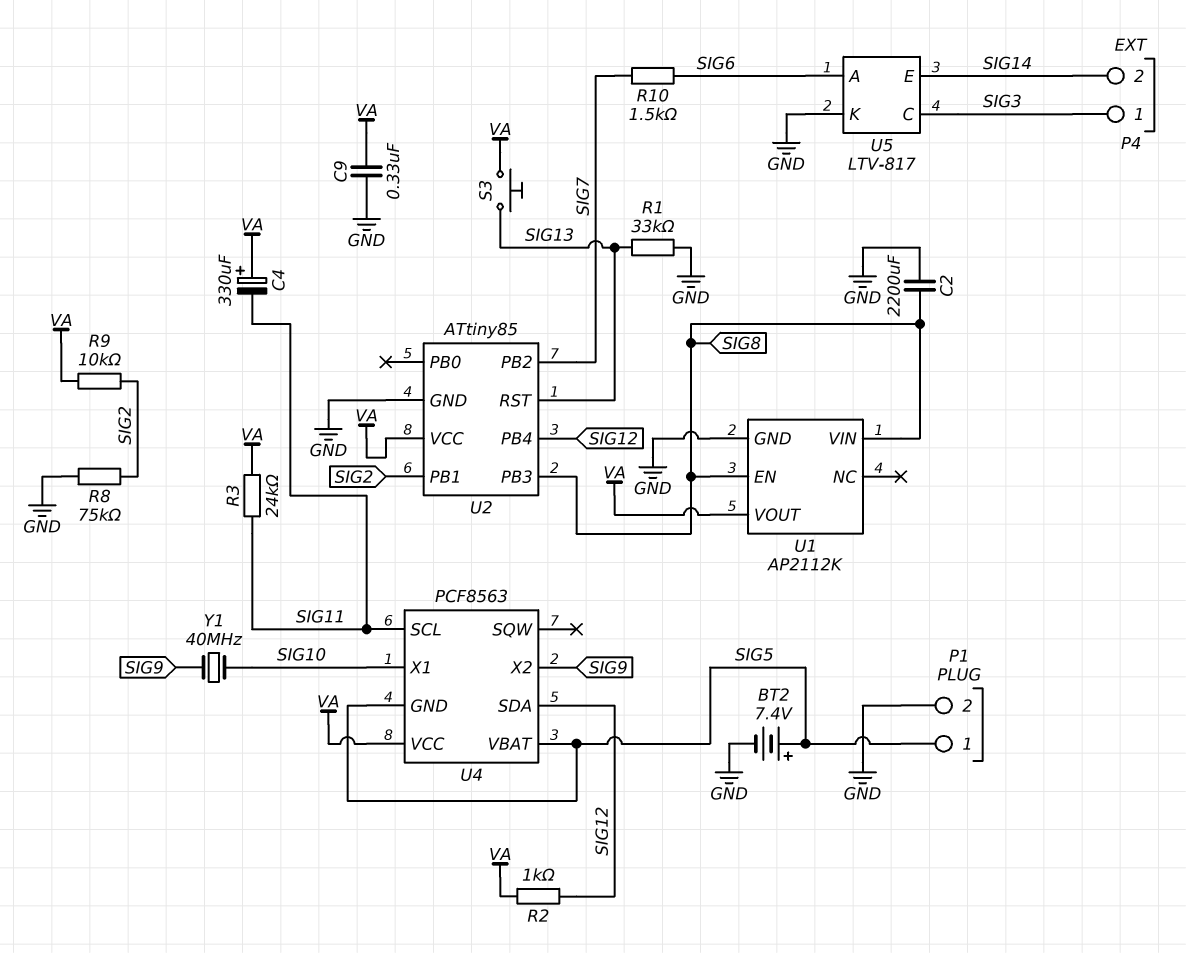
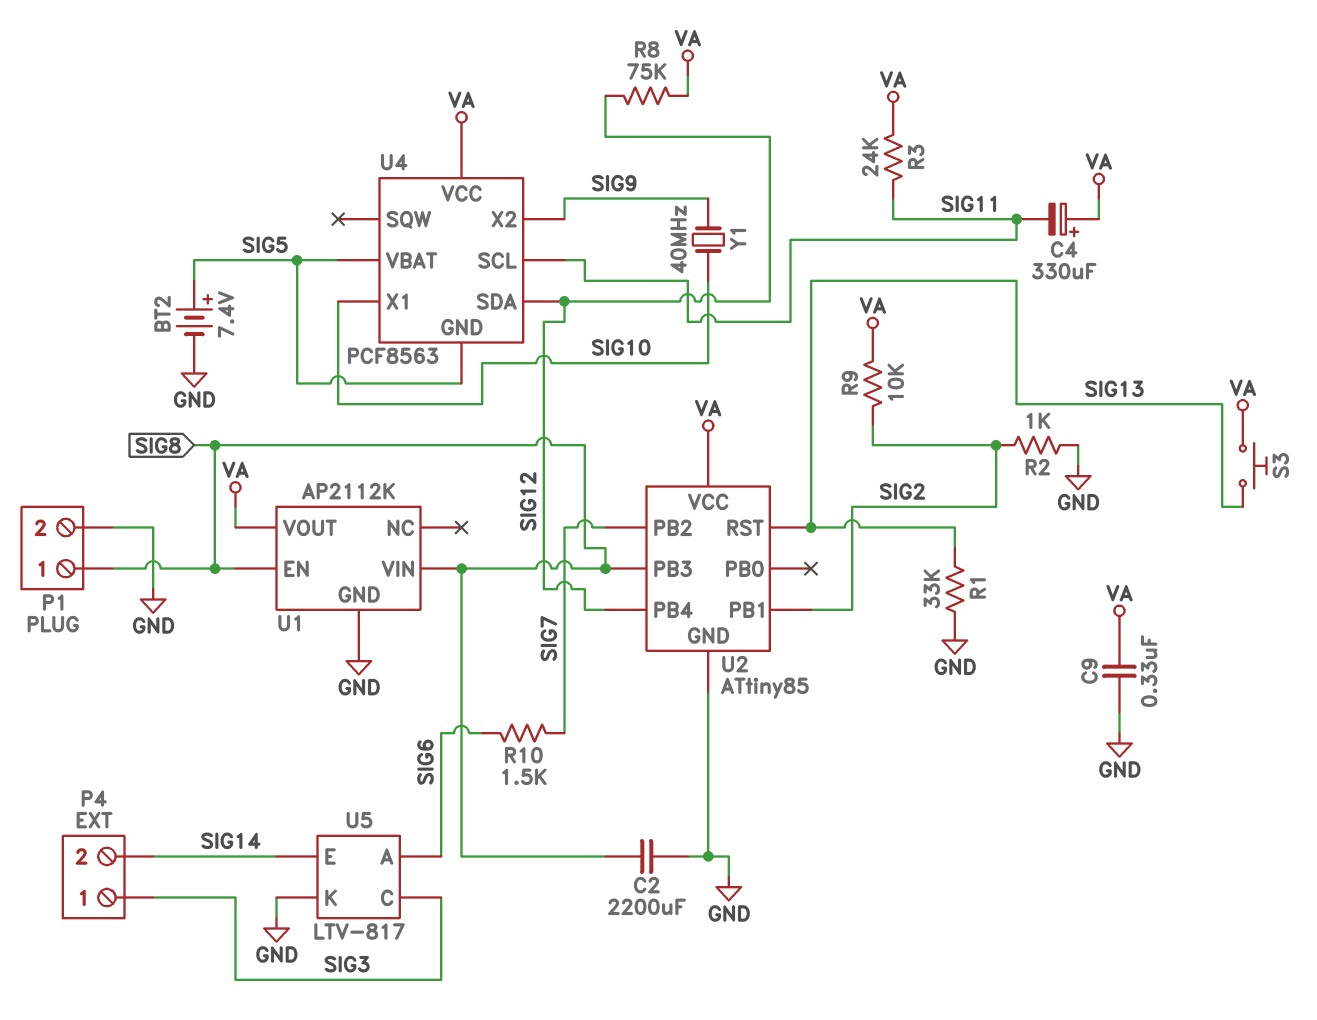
P1 pin 1: SIG5 -> SIG8
R2: 1k (SIG12, VA) -> 1k (GND, SIG2)
R8: 75k (GND, SIG2) -> 75k (SIG12, VA)

